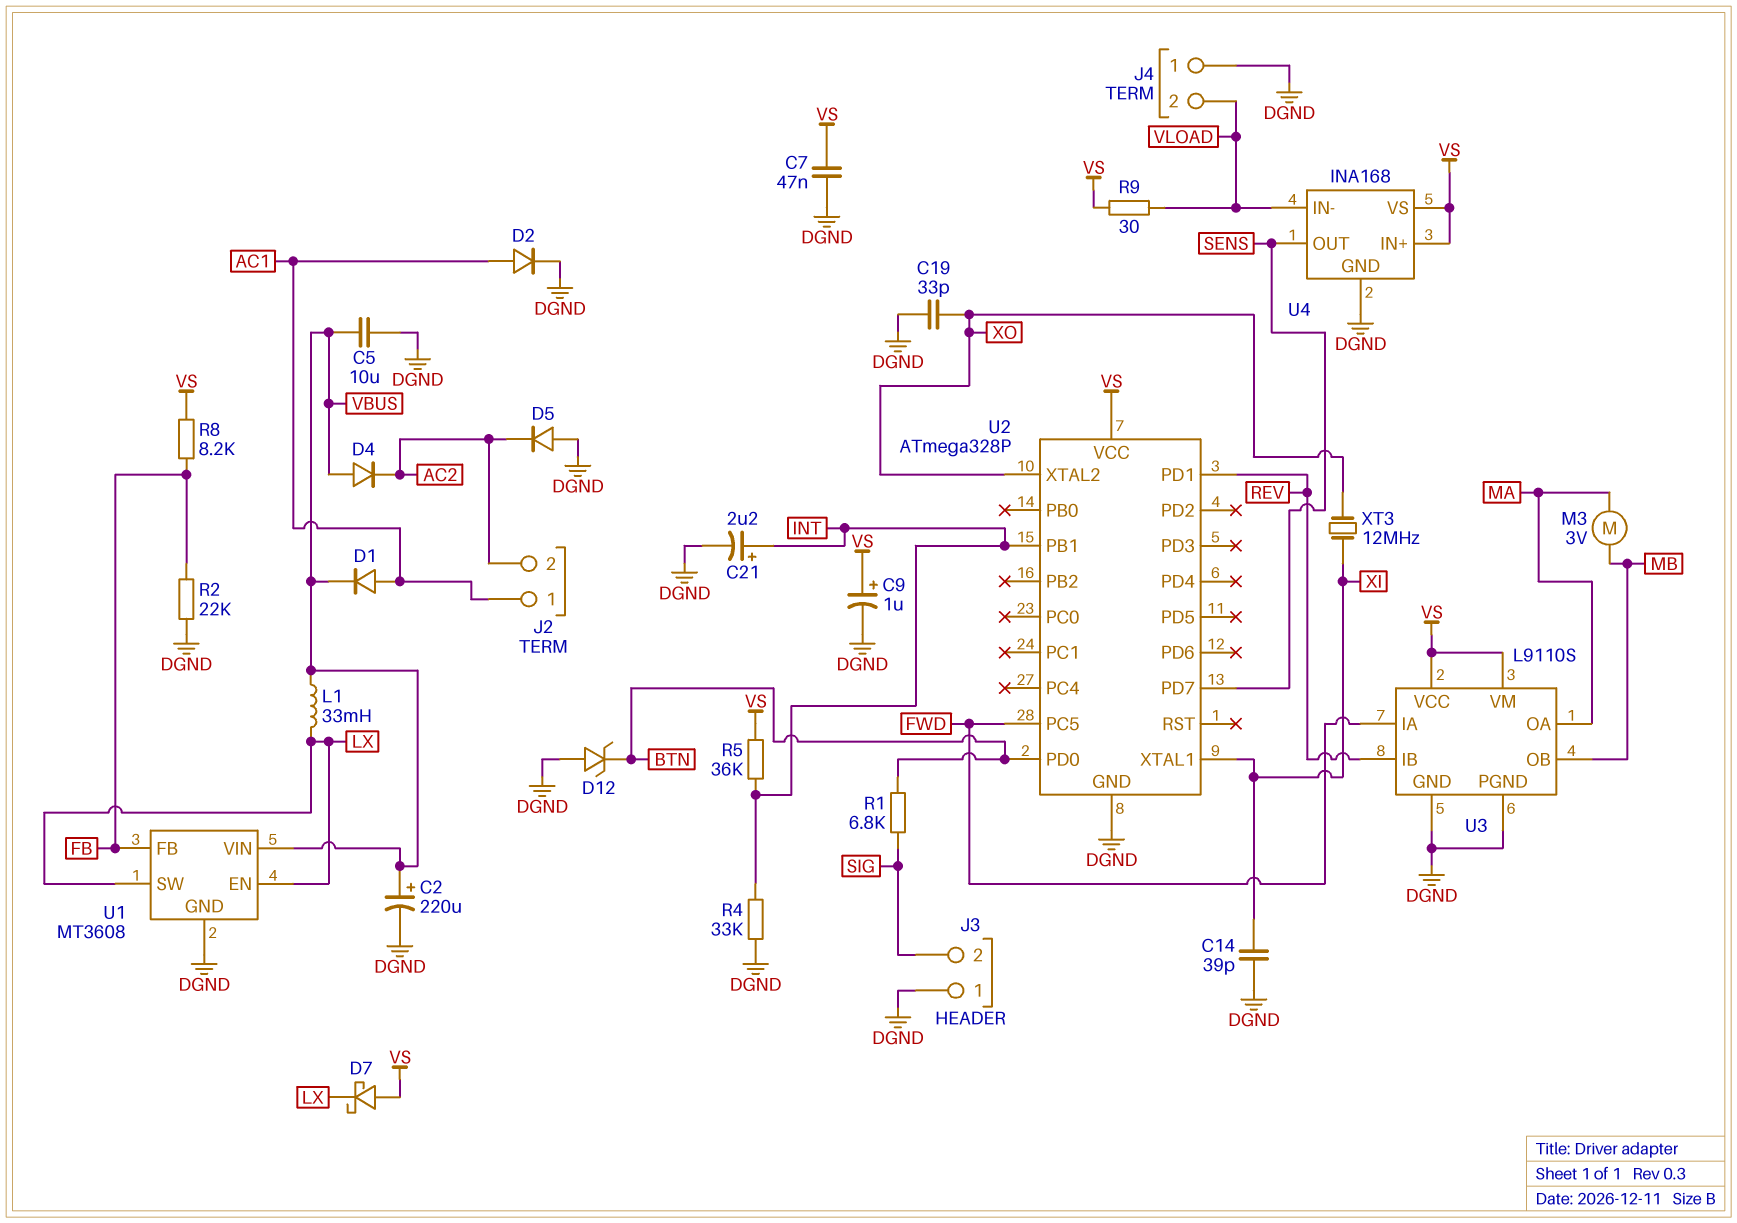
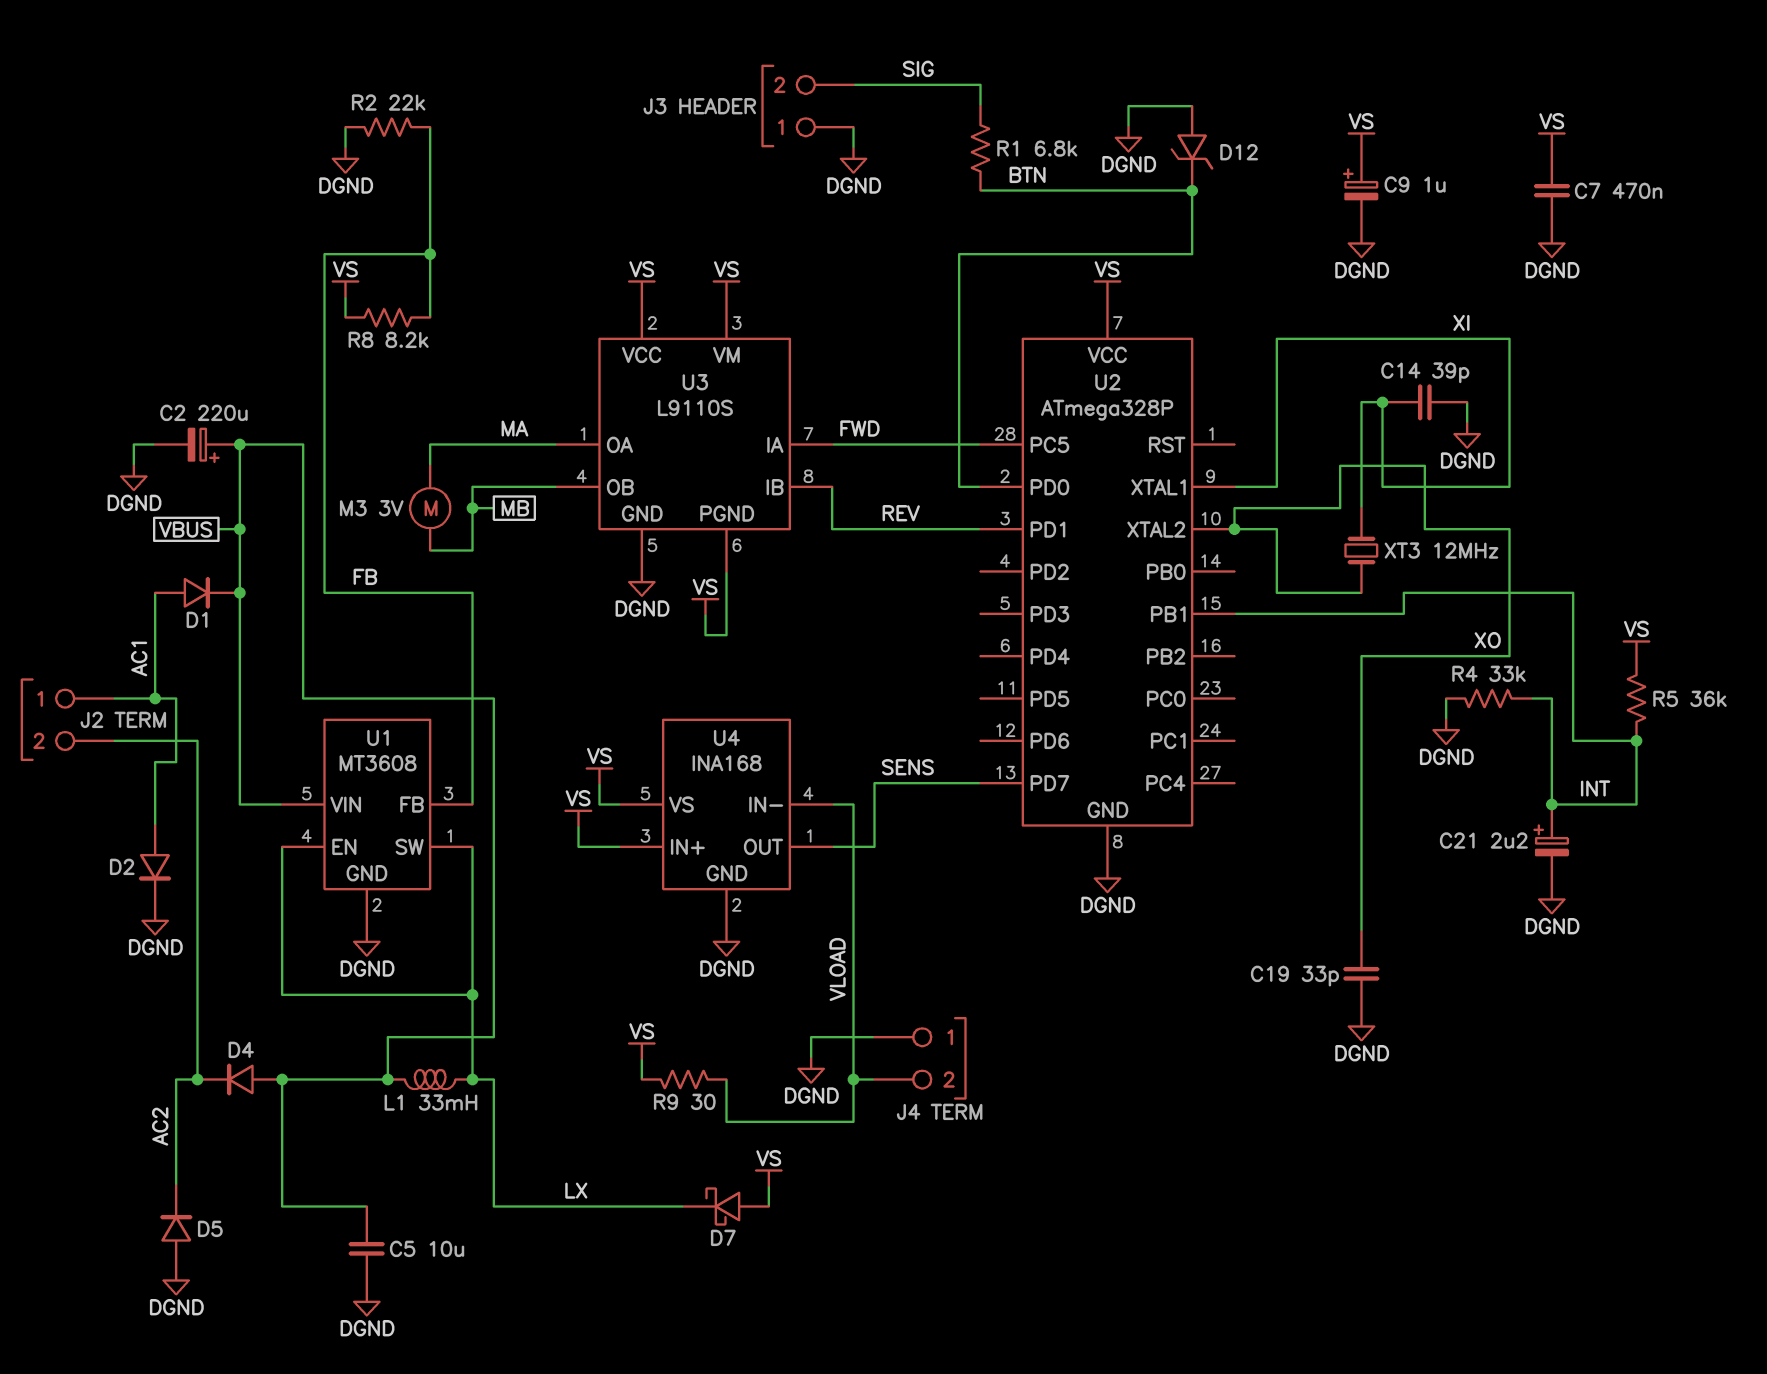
C7: 47nF (DGND, VS) -> 470nF (DGND, VS)
U3 pin PGND: DGND -> VS

